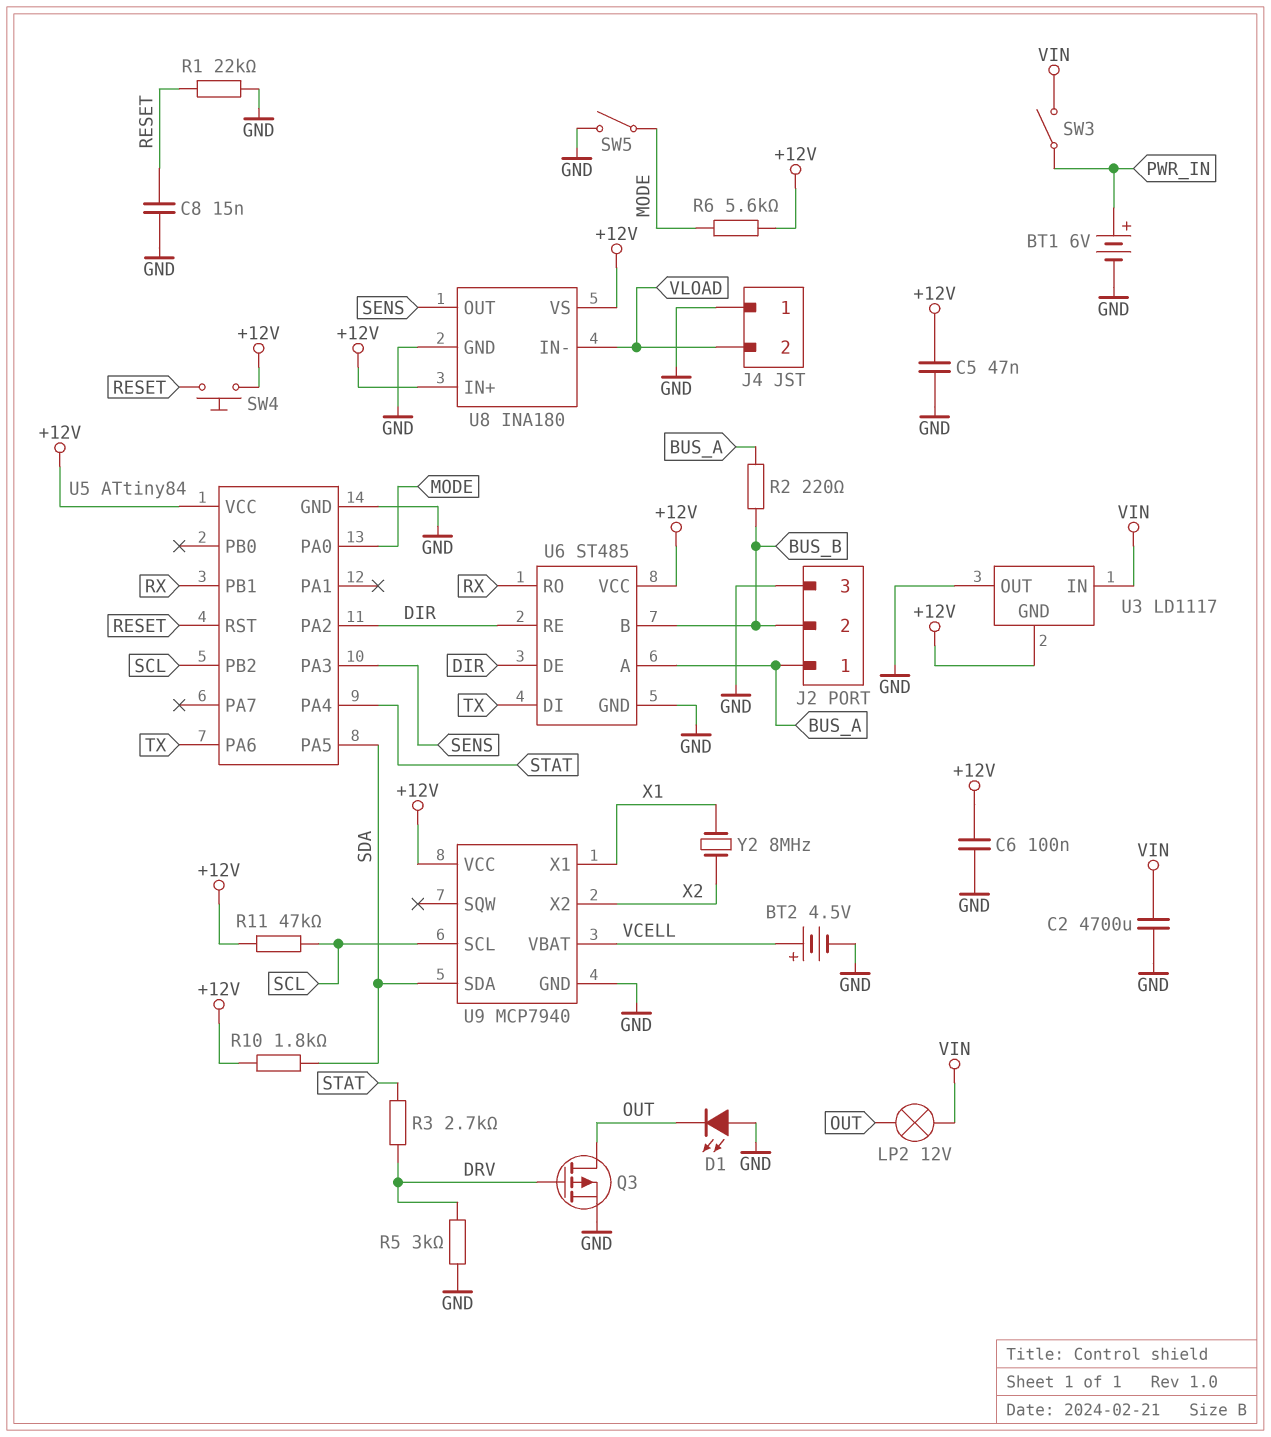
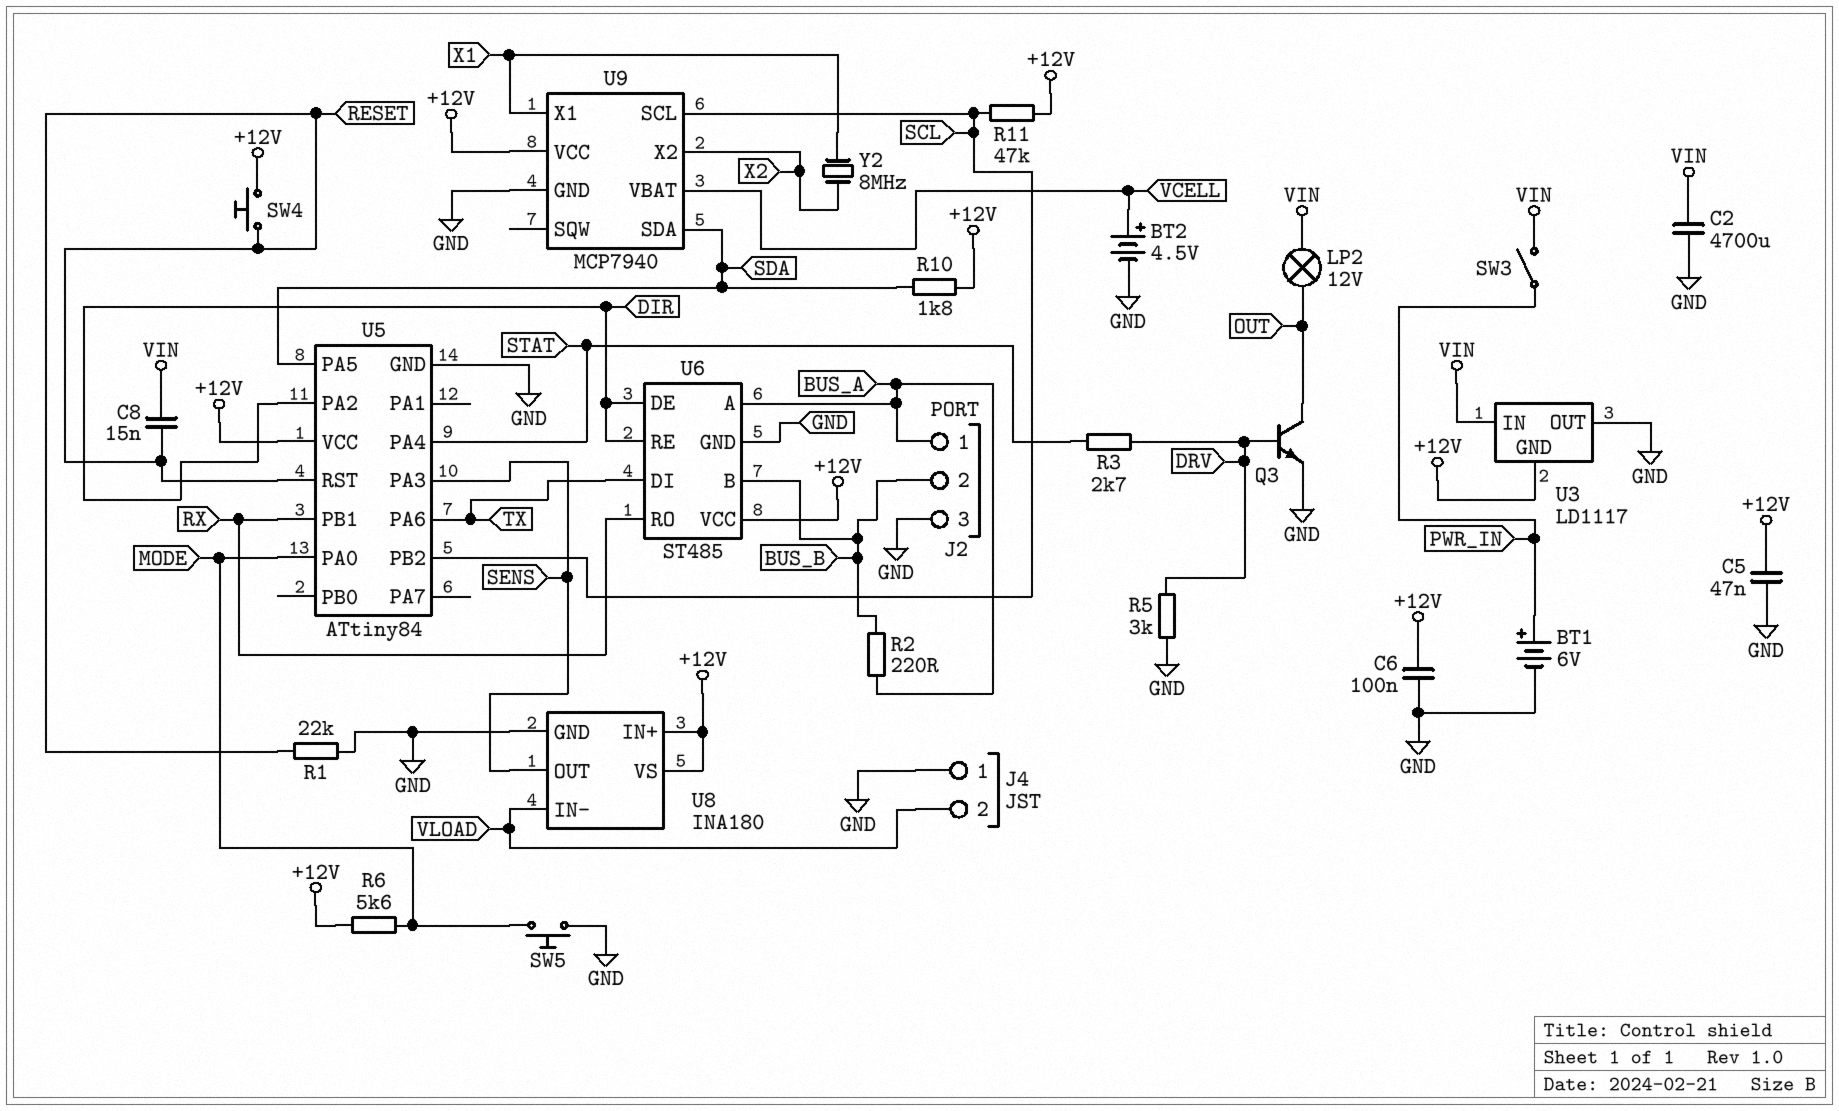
C8: 15nF (GND, RESET) -> 15nF (RESET, VIN)
D1: LED (A GND, K OUT) -> none
Q3: PMOS (G DRV, D OUT, S GND) -> NPN (B DRV, C OUT, E GND)
SW5: switch (GND, MODE) -> button (GND, MODE)

